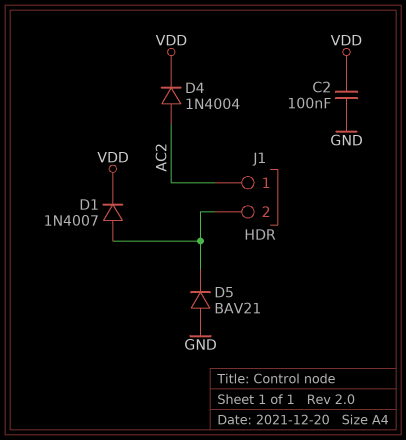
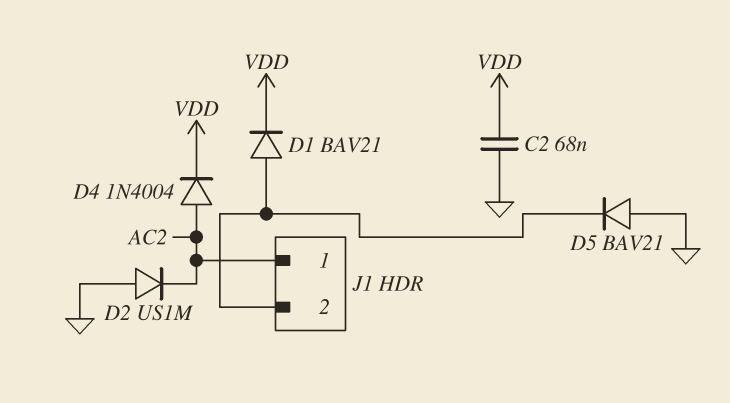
C2: 100nF (GND, VDD) -> 68nF (GND, VDD)
D1: diode 1N4007 (A J1/2, K VDD) -> diode BAV21 (A J1/2, K VDD)
D2: none -> diode US1M (A GND, K AC2)

